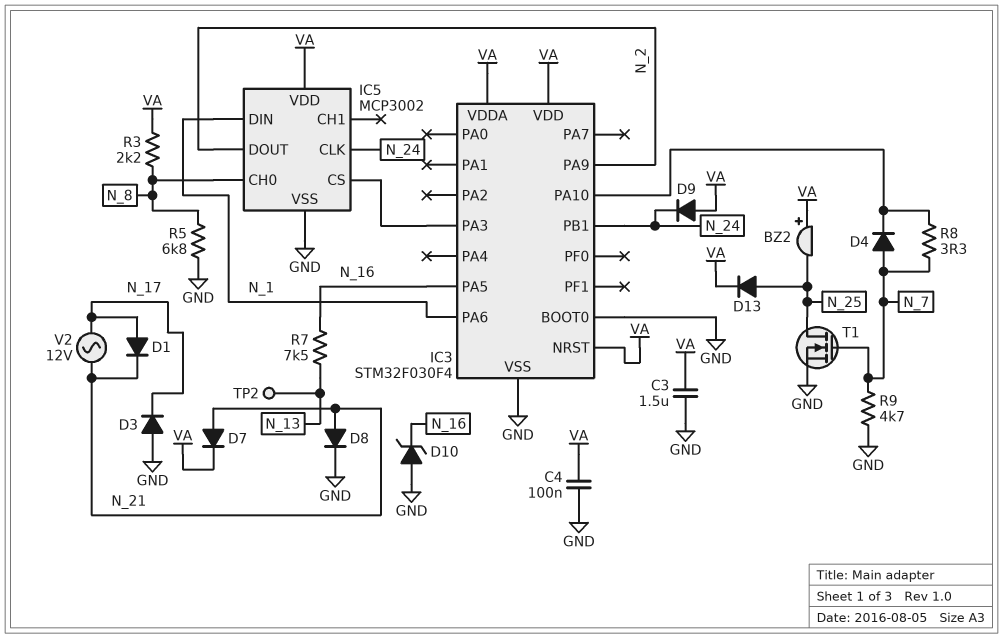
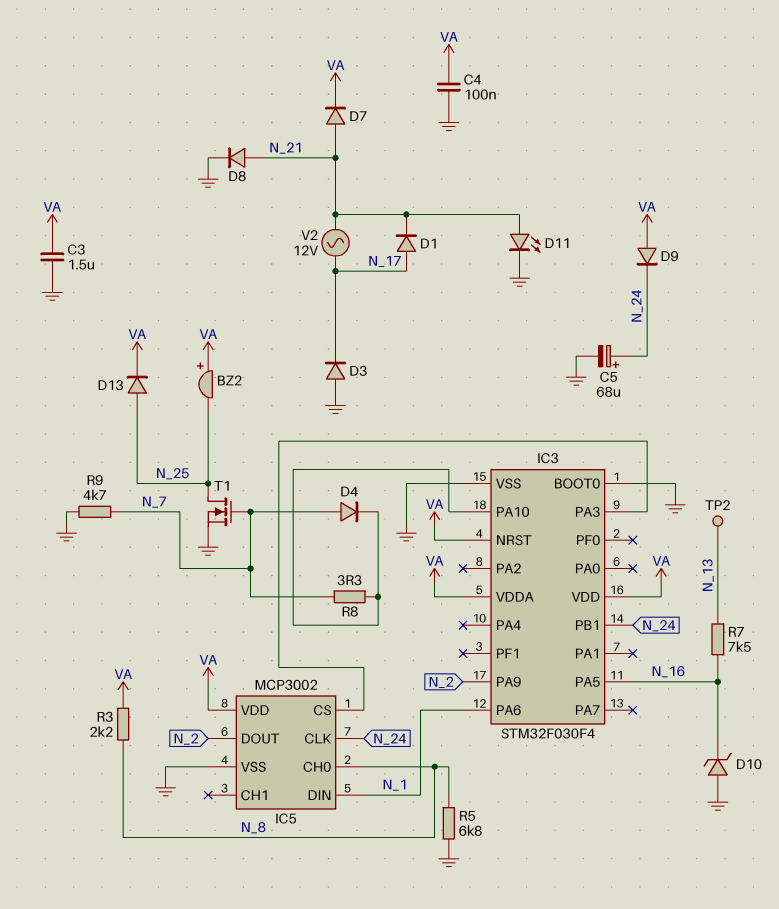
C5: none -> 68uF (plus N_24, minus GND)
D11: none -> LED (A N_21, K GND)

